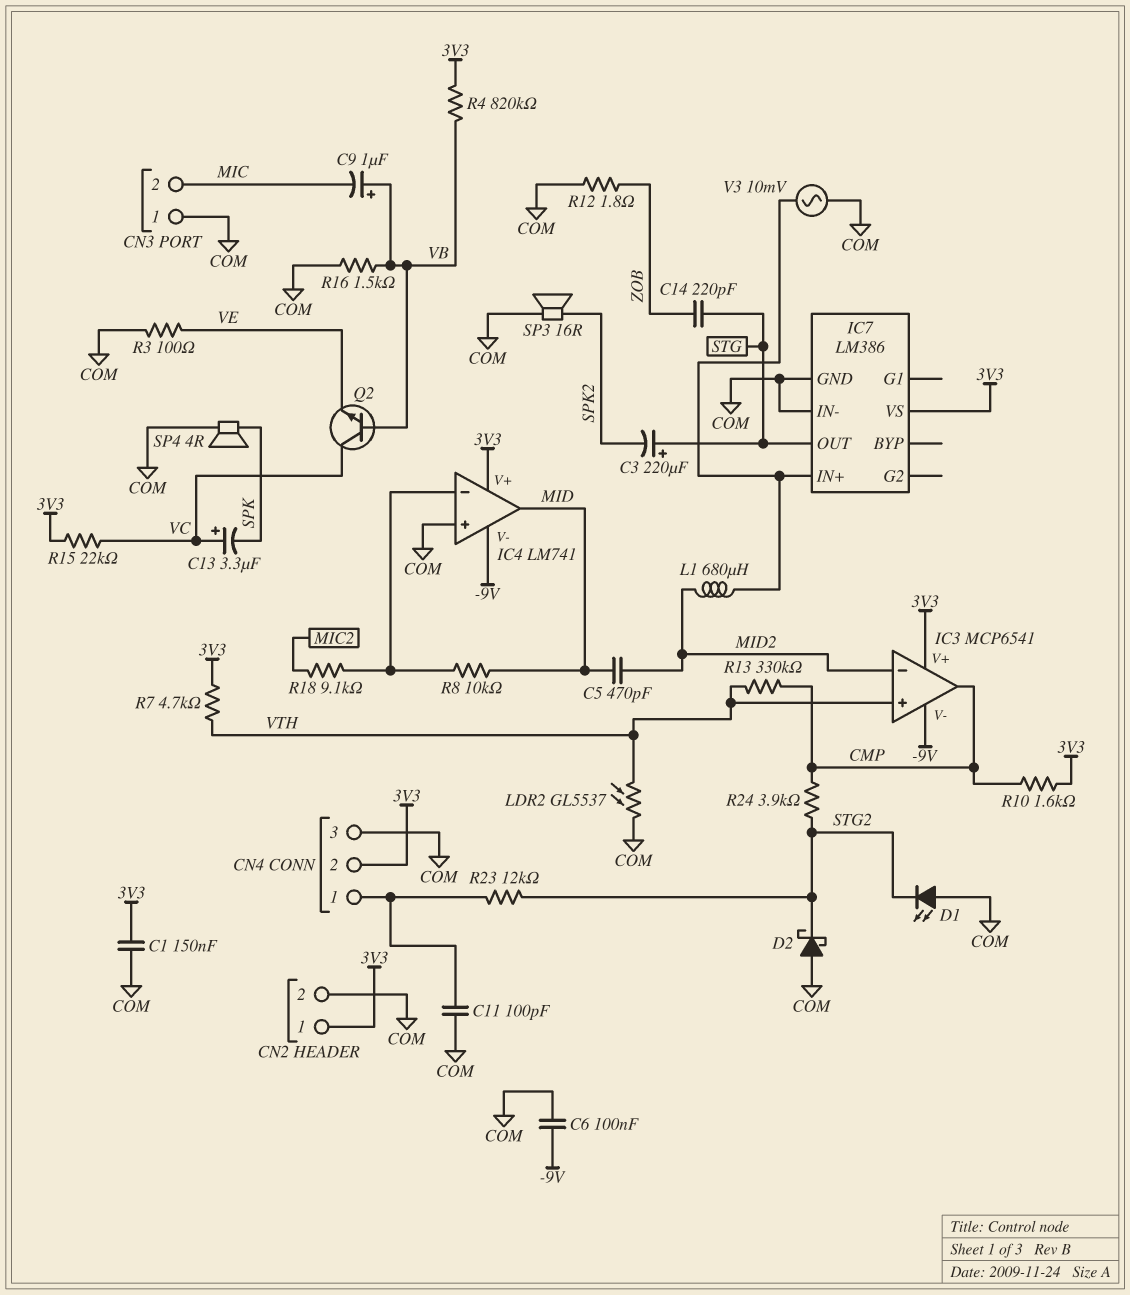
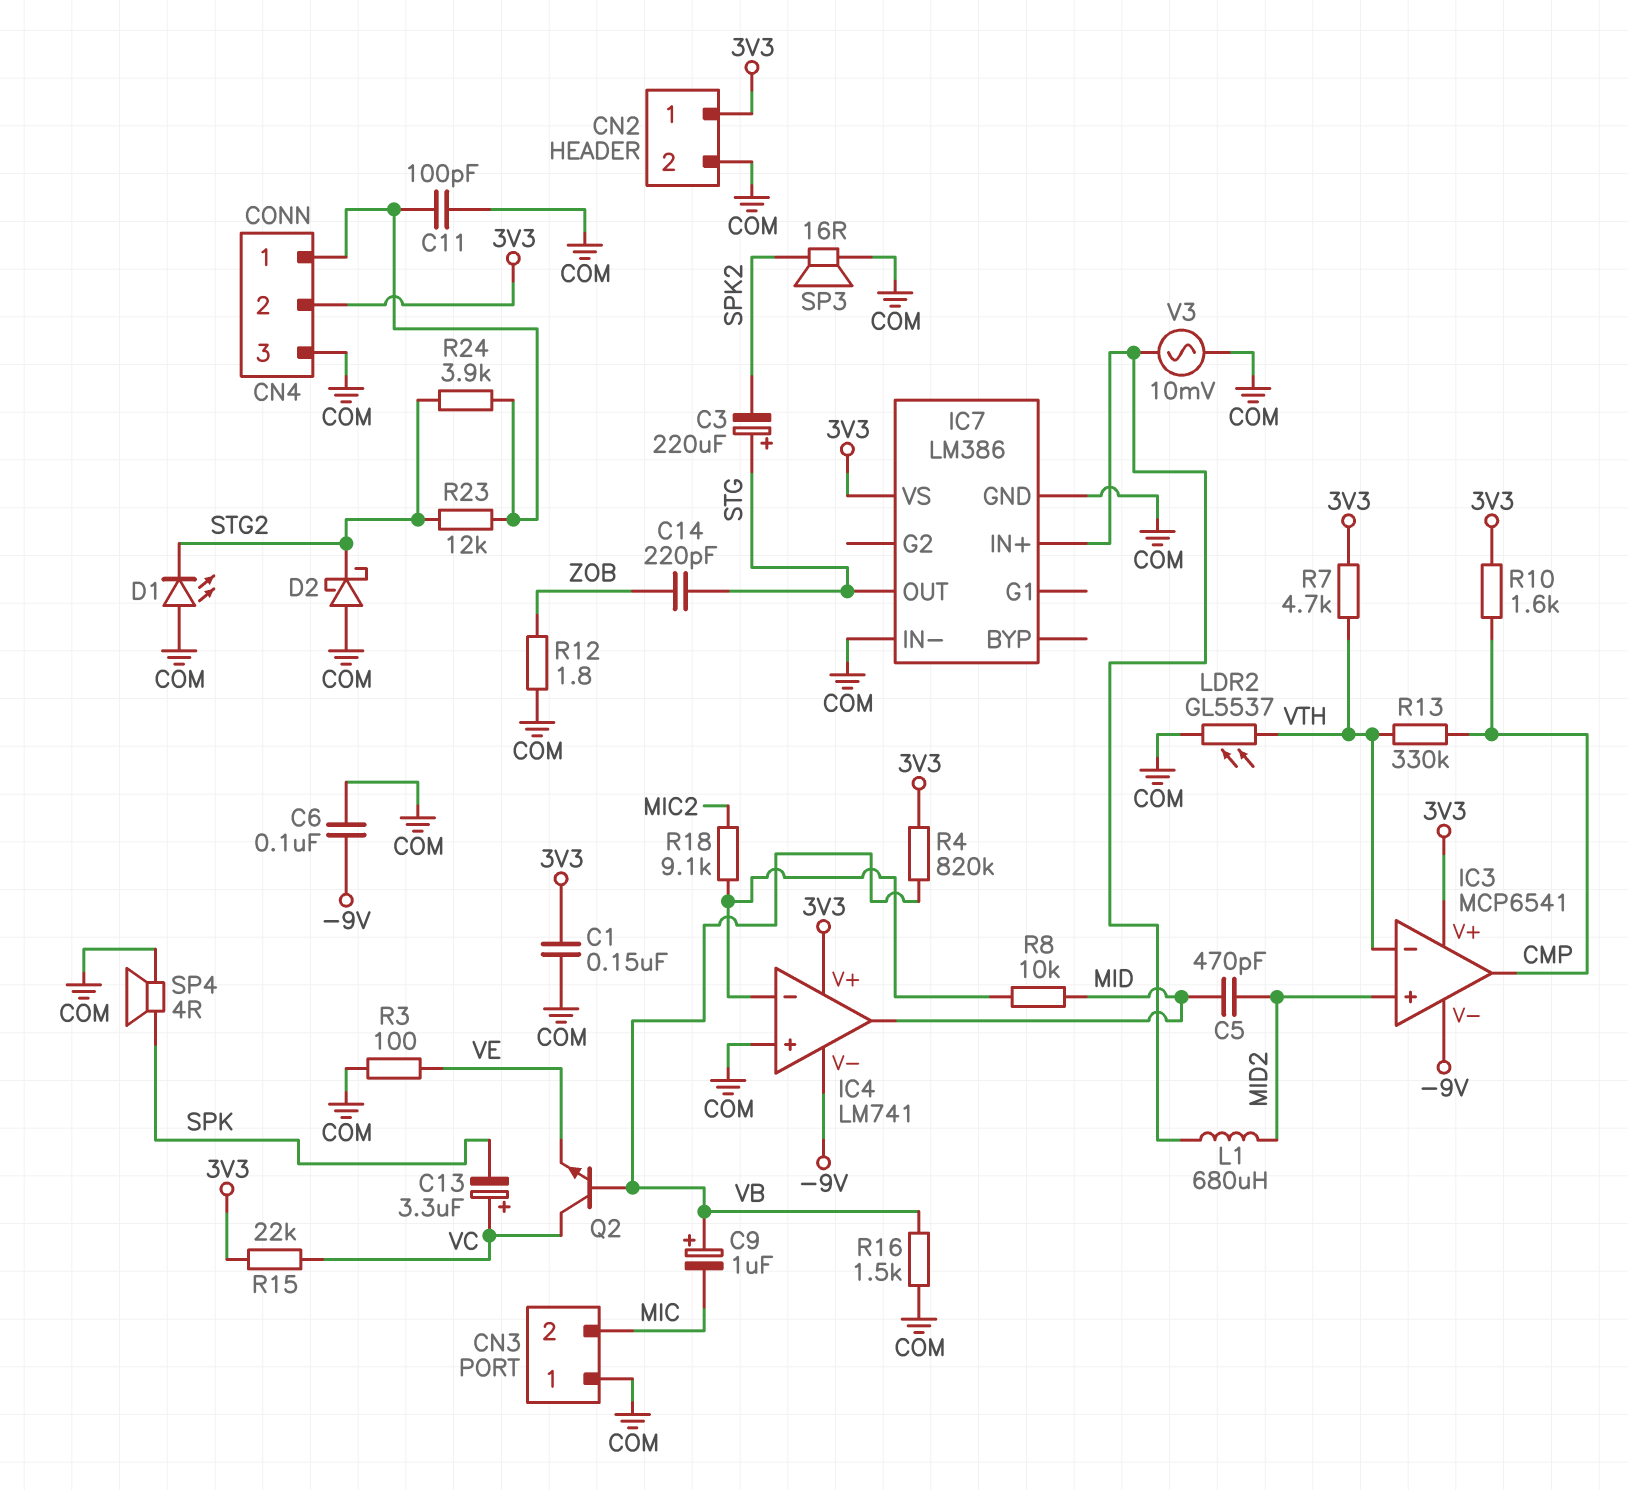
IC3 pin in+: VTH -> MID2
IC3 pin in-: MID2 -> VTH
R24: 3.9k (CMP, STG2) -> 3.9k (CN4/1, STG2)

